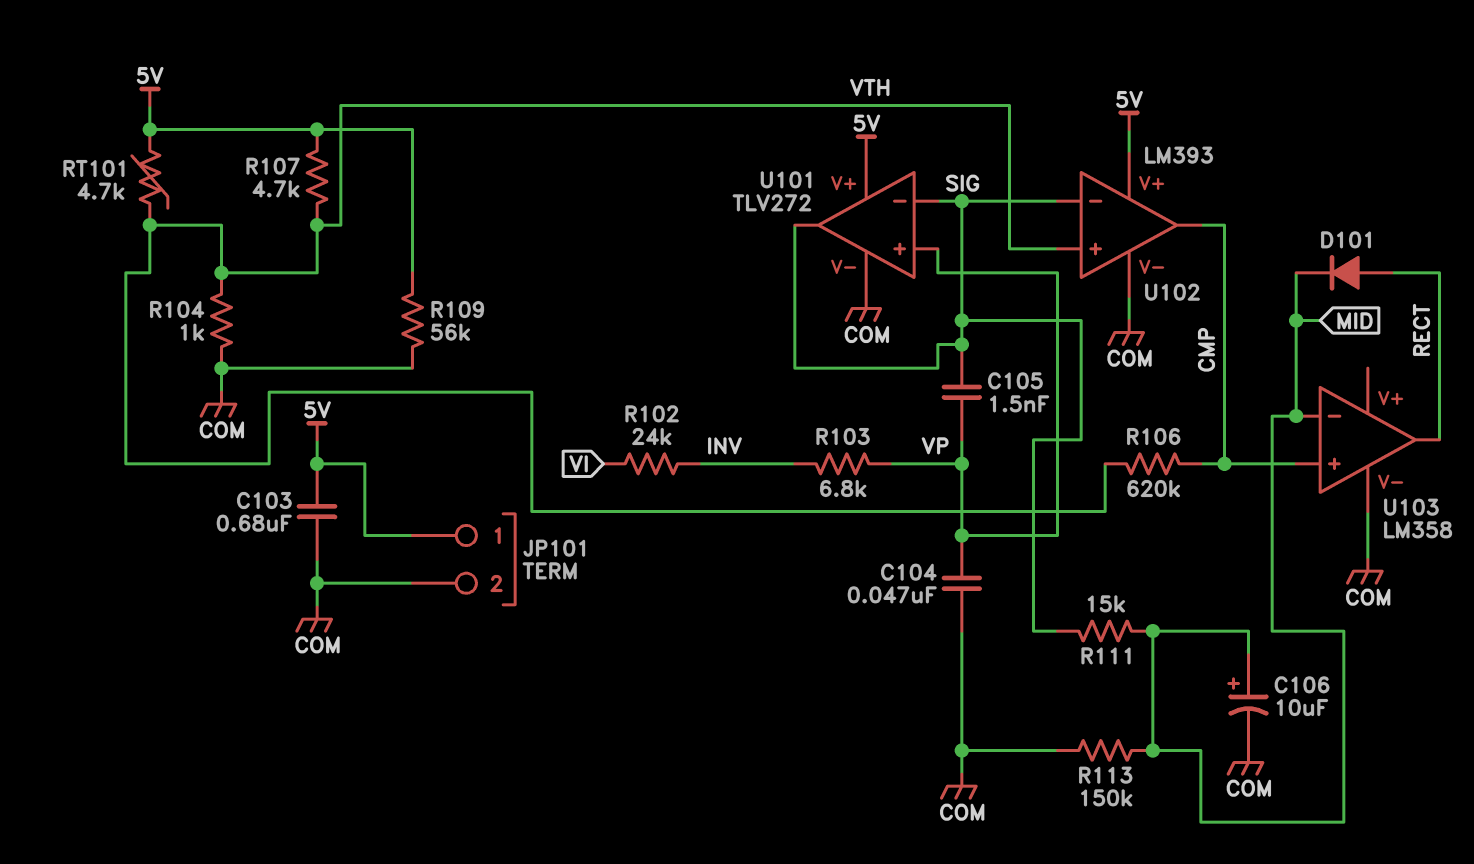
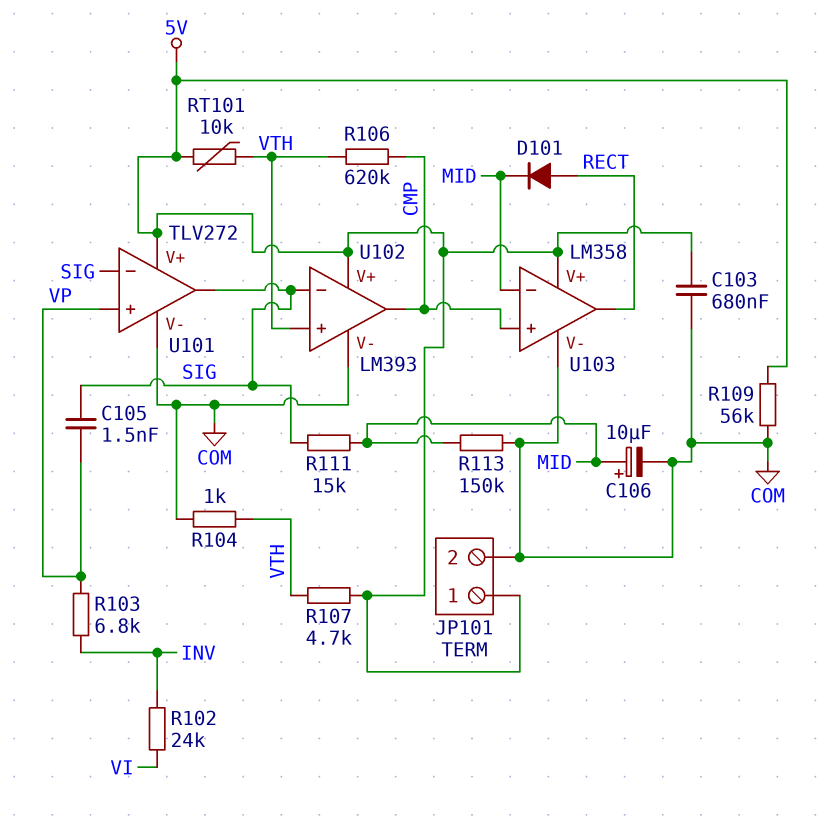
C104: 47nF (COM, VP) -> none
RT101: 4.7k (5V, VTH) -> 10k (5V, VTH)
U103 pin V+: none -> 5V

